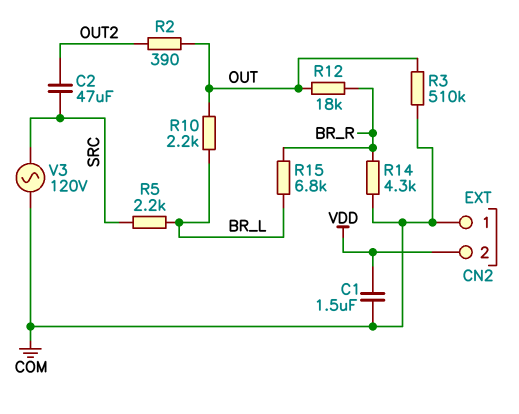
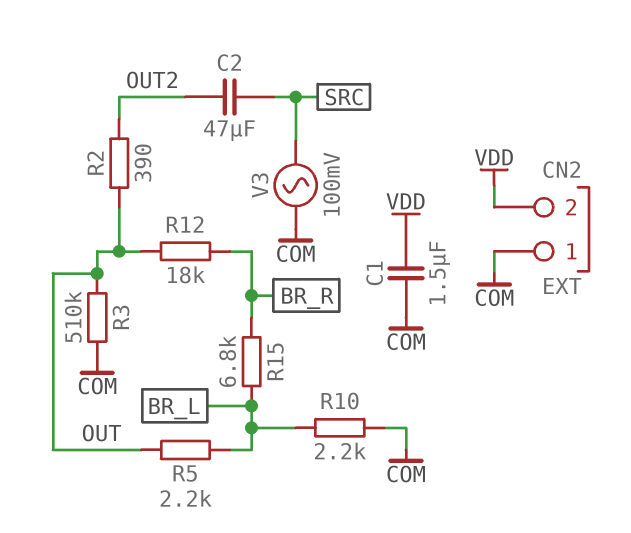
R5: 2.2k (BR_L, SRC) -> 2.2k (BR_L, OUT)
R10: 2.2k (BR_L, OUT) -> 2.2k (BR_L, COM)
R14: 4.3k (BR_R, COM) -> none
V3: AC 120V (COM, SRC) -> AC 100mV (COM, SRC)

